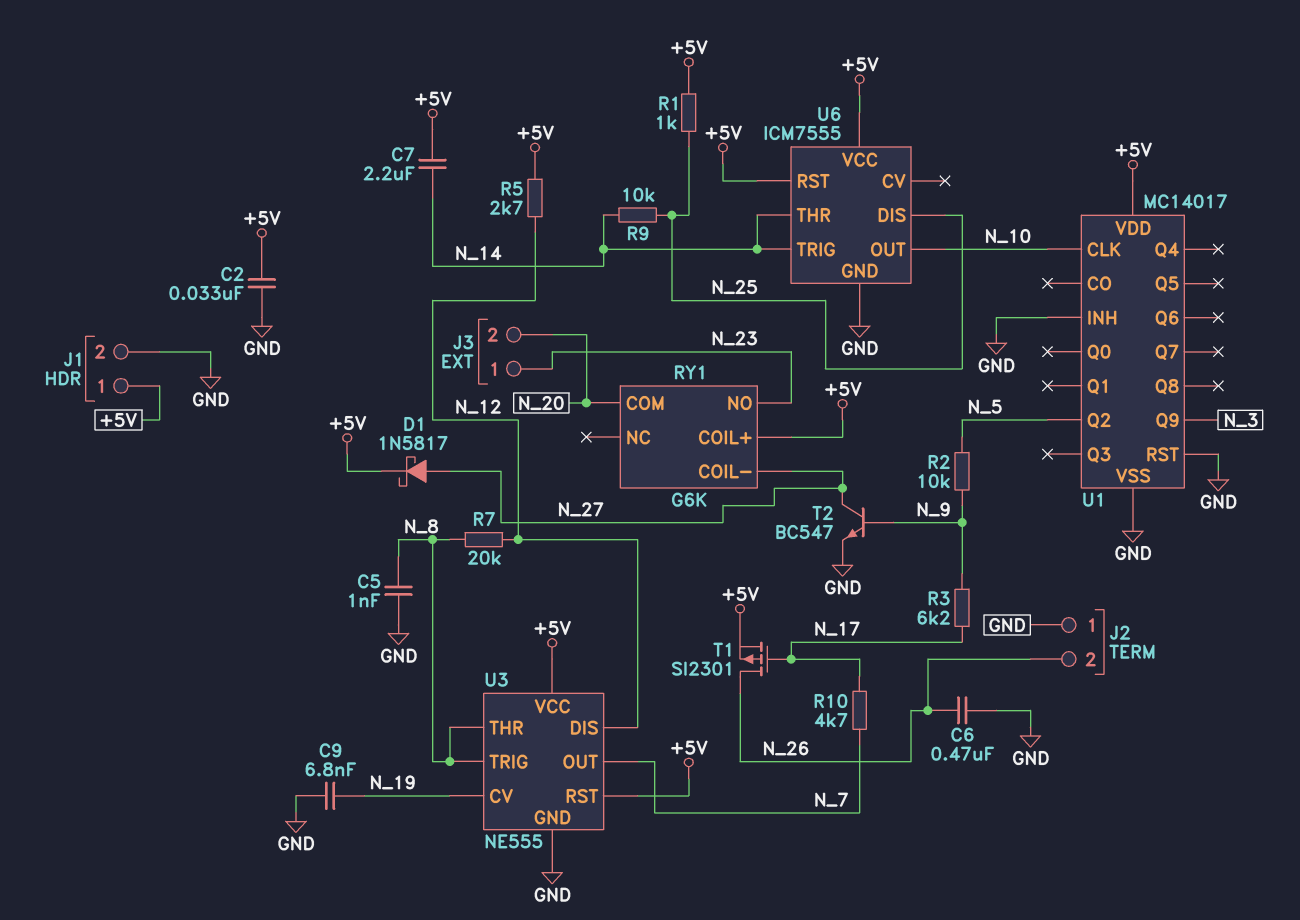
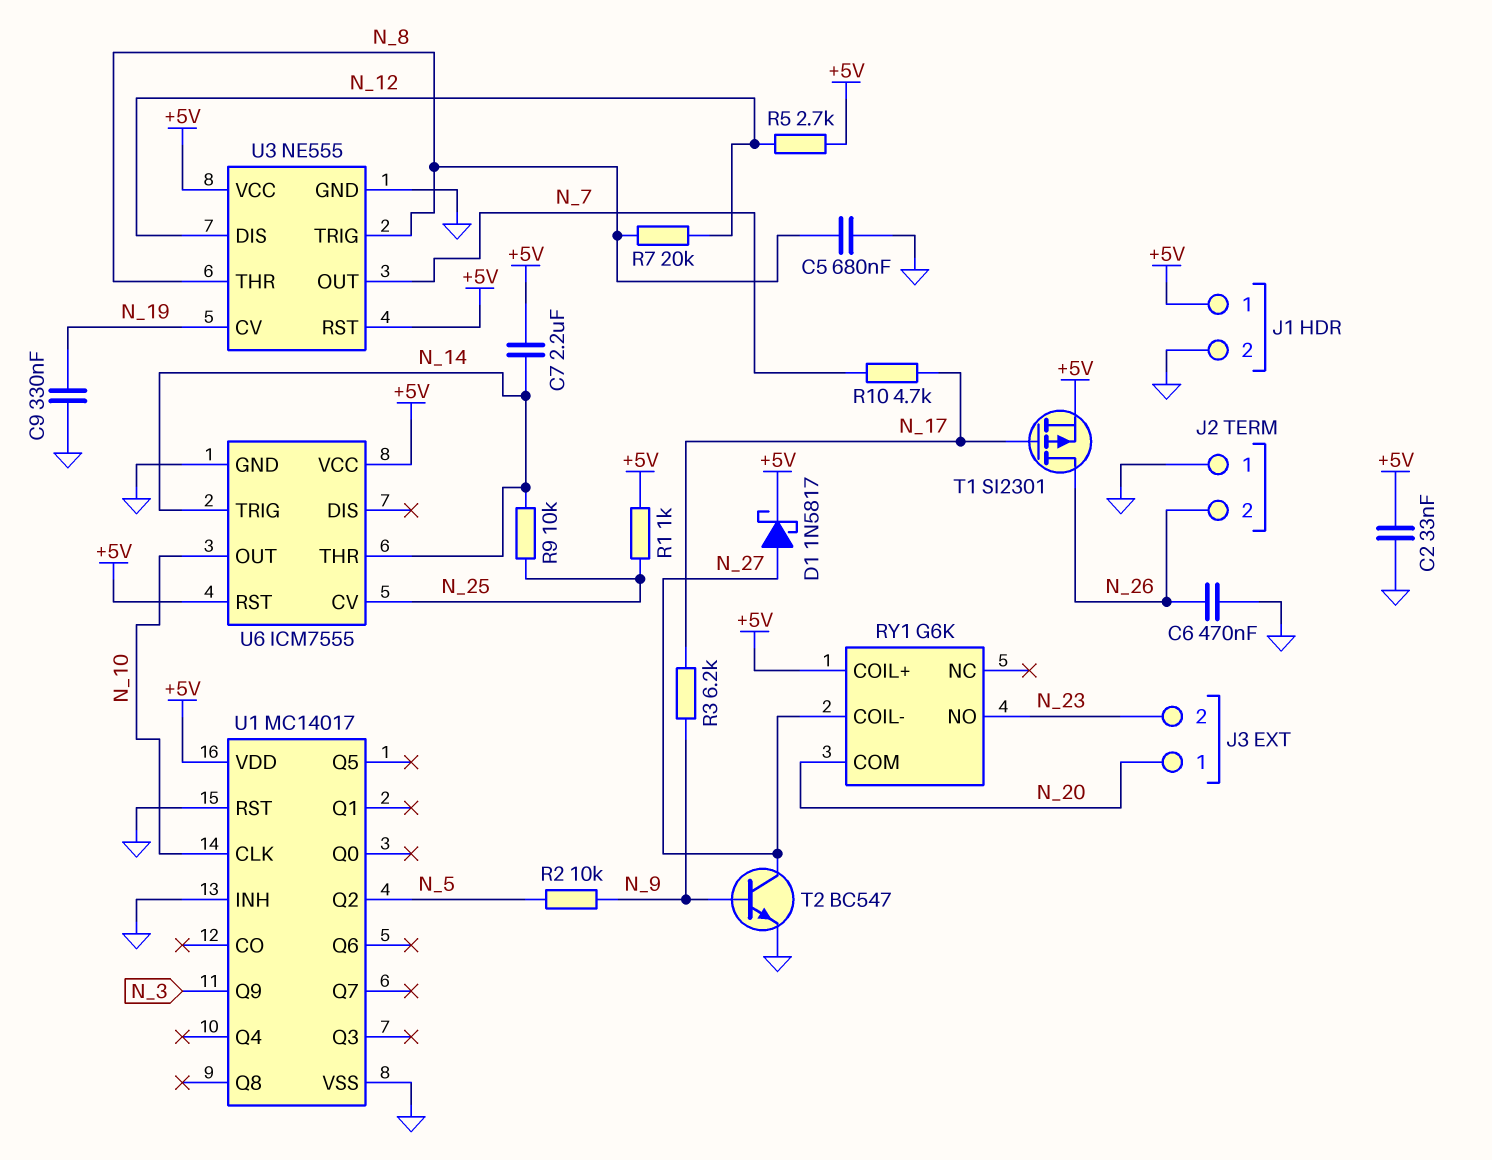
C5: 1nF (GND, N_8) -> 680nF (GND, N_8)
C9: 6.8nF (GND, N_19) -> 330nF (GND, N_19)
J3 pin 1: N_23 -> N_20
J3 pin 2: N_20 -> N_23
U6 pin CV: none -> N_25
U6 pin DIS: N_25 -> none

